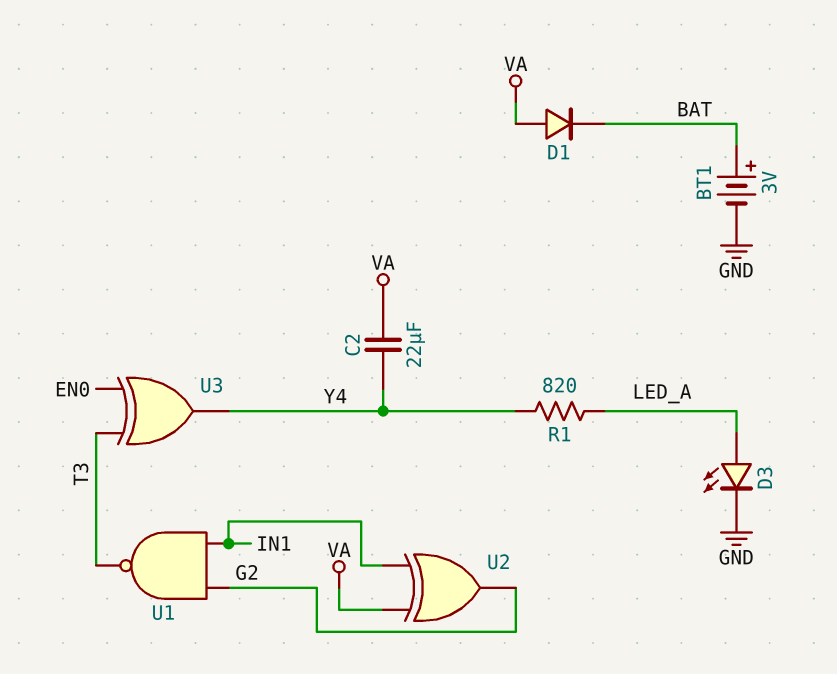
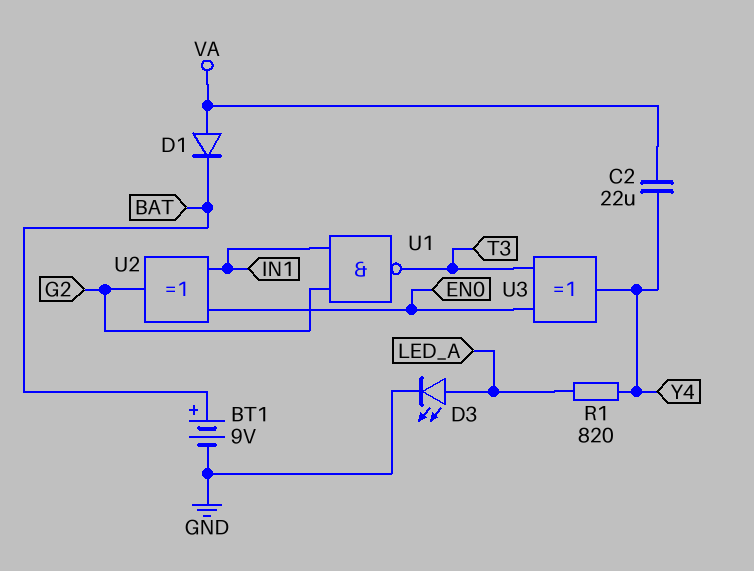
BT1: 3V (plus BAT, minus GND) -> 9V (plus BAT, minus GND)
U2: XOR (in IN1, in VA, out G2) -> XOR (in EN0, in IN1, out G2)

